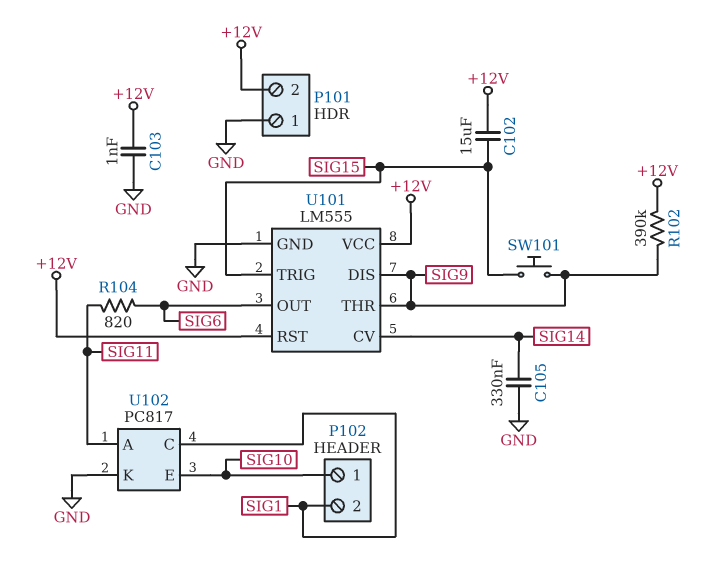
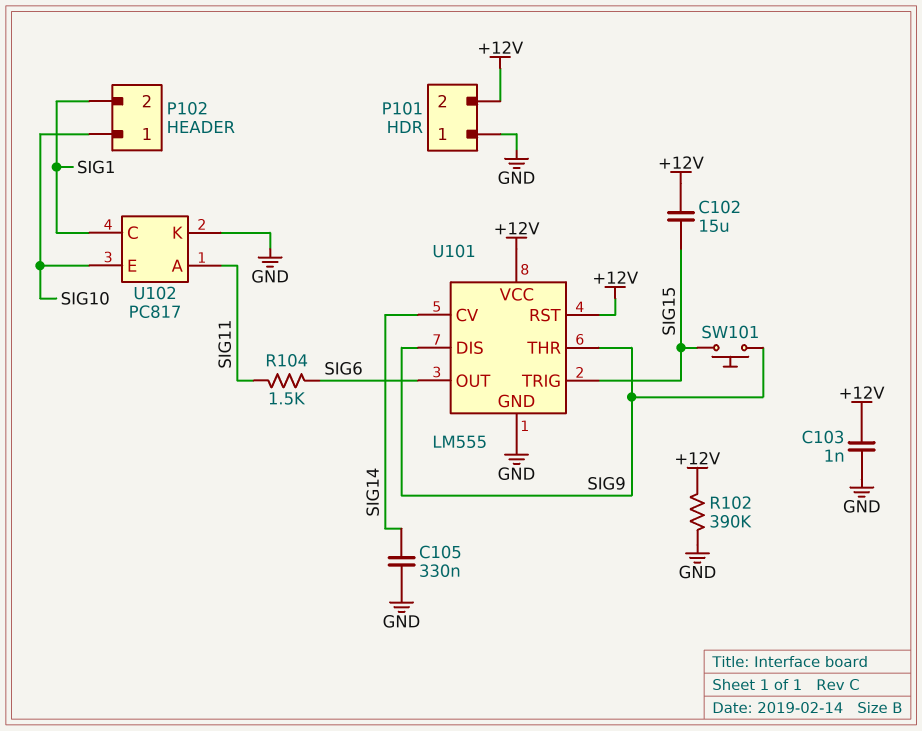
R102: 390k (+12V, SIG9) -> 390k (+12V, GND)
R104: 820 (SIG6, SIG11) -> 1.5k (SIG6, SIG11)

